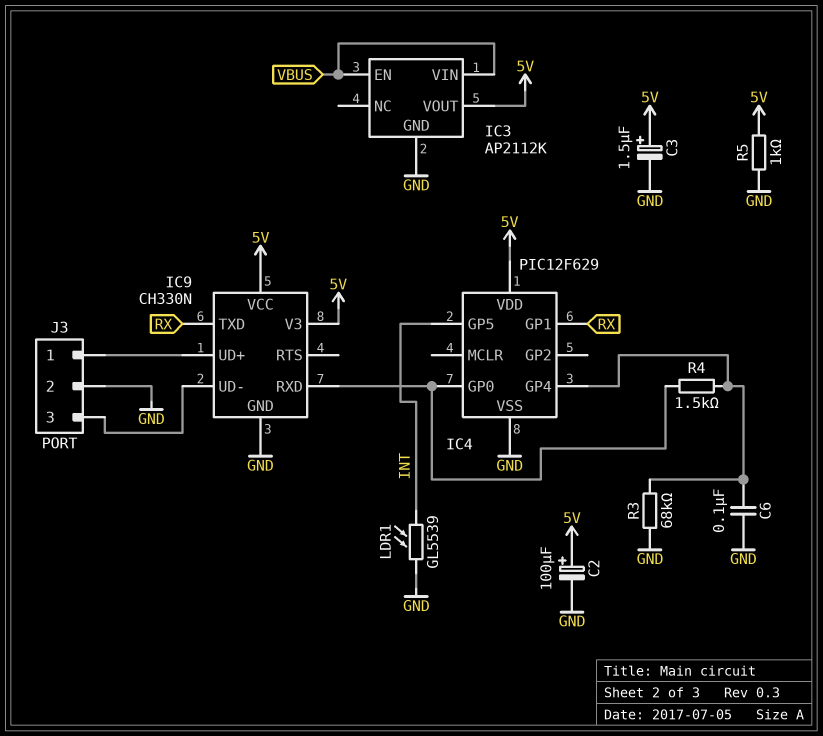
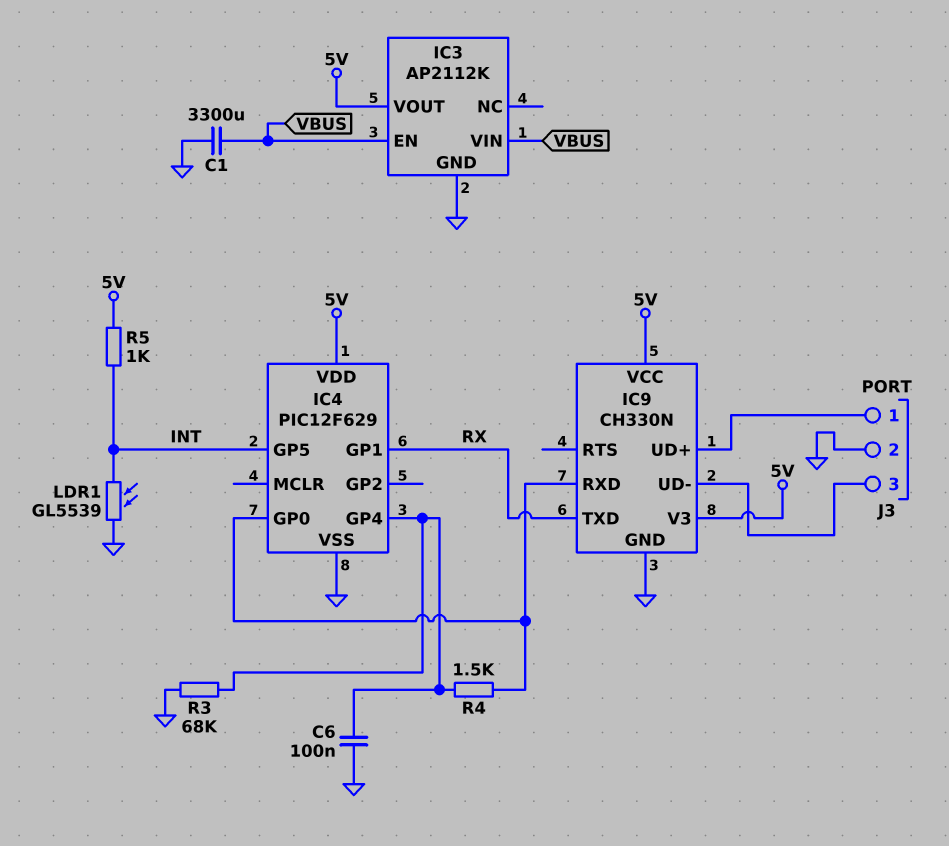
C1: none -> 3300uF (GND, VBUS)
C2: 100uF (plus 5V, minus GND) -> none
C3: 1.5uF (plus 5V, minus GND) -> none
R5: 1k (5V, GND) -> 1k (5V, INT)

